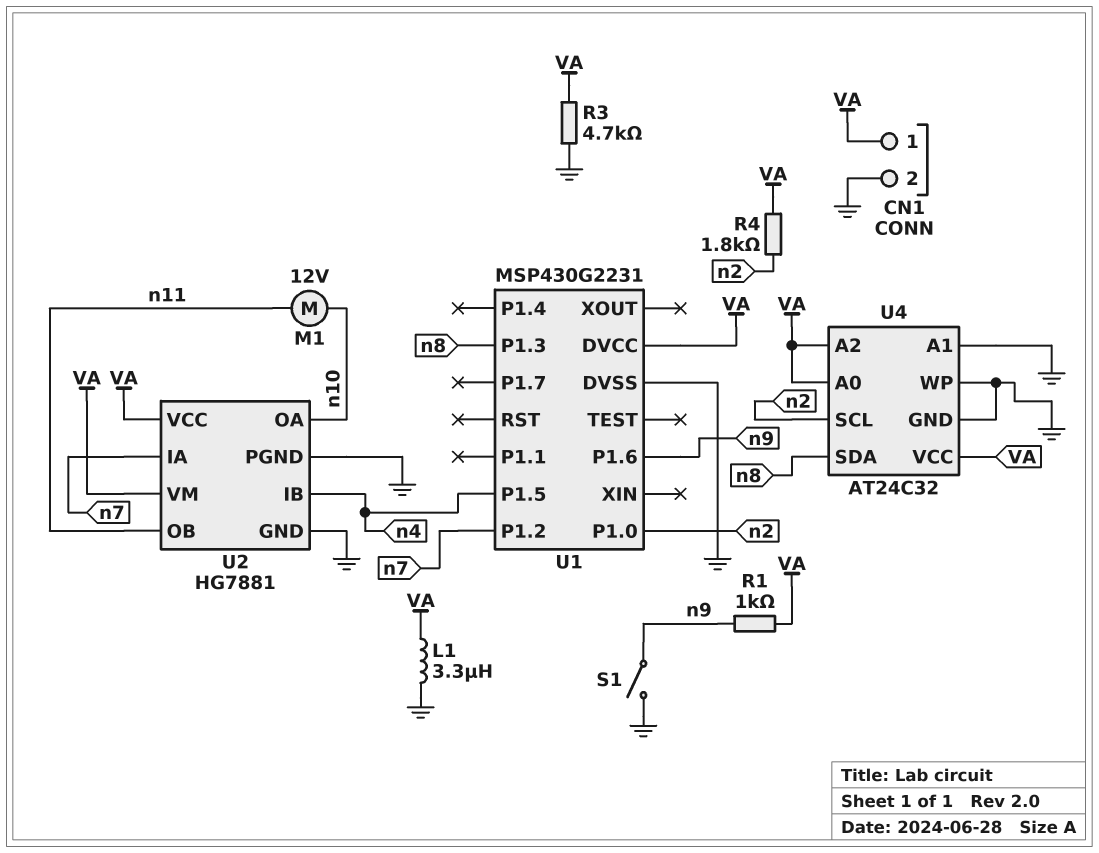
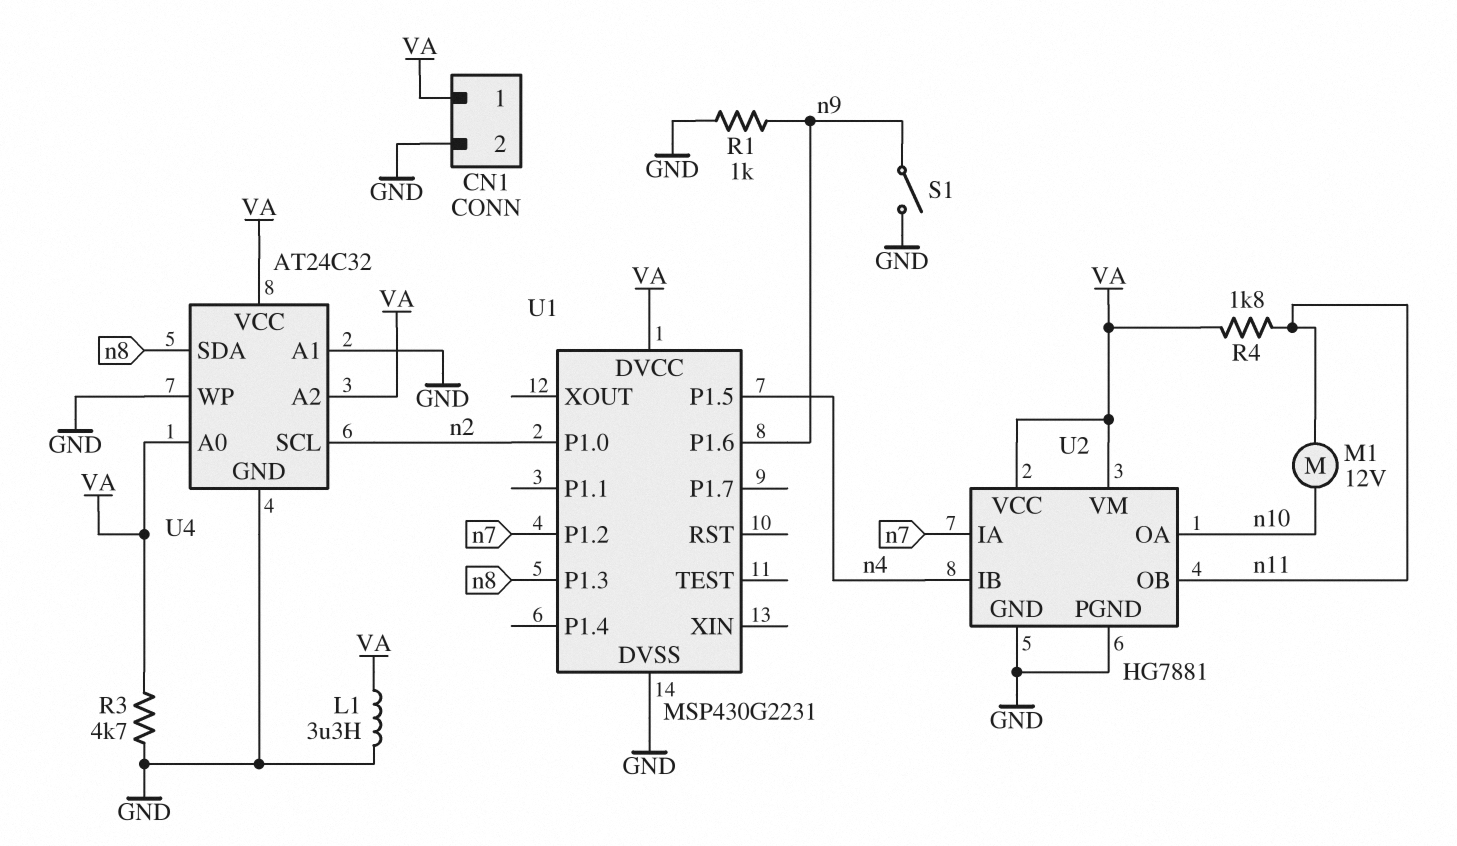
R1: 1k (VA, n9) -> 1k (GND, n9)
R4: 1.8k (VA, n2) -> 1.8k (VA, n11)

